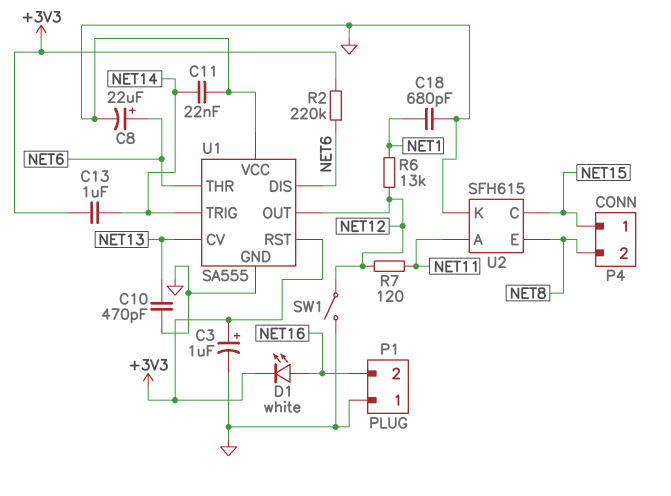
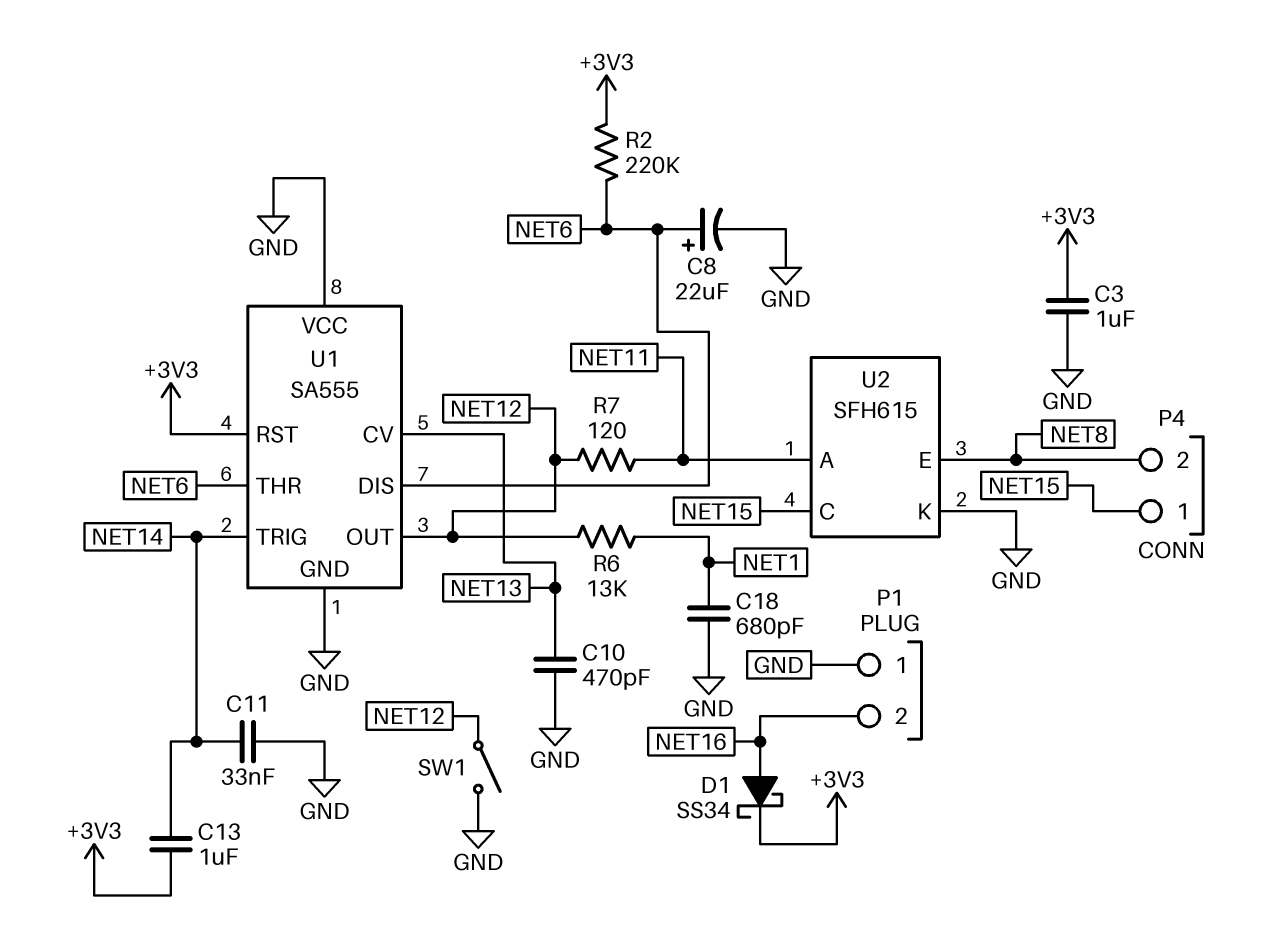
C3: 1uF (plus +3V3, minus GND) -> 1uF (+3V3, GND)
C11: 22nF (GND, NET14) -> 33nF (GND, NET14)
D1: LED white (A NET16, K +3V3) -> schottky SS34 (A NET16, K +3V3)

